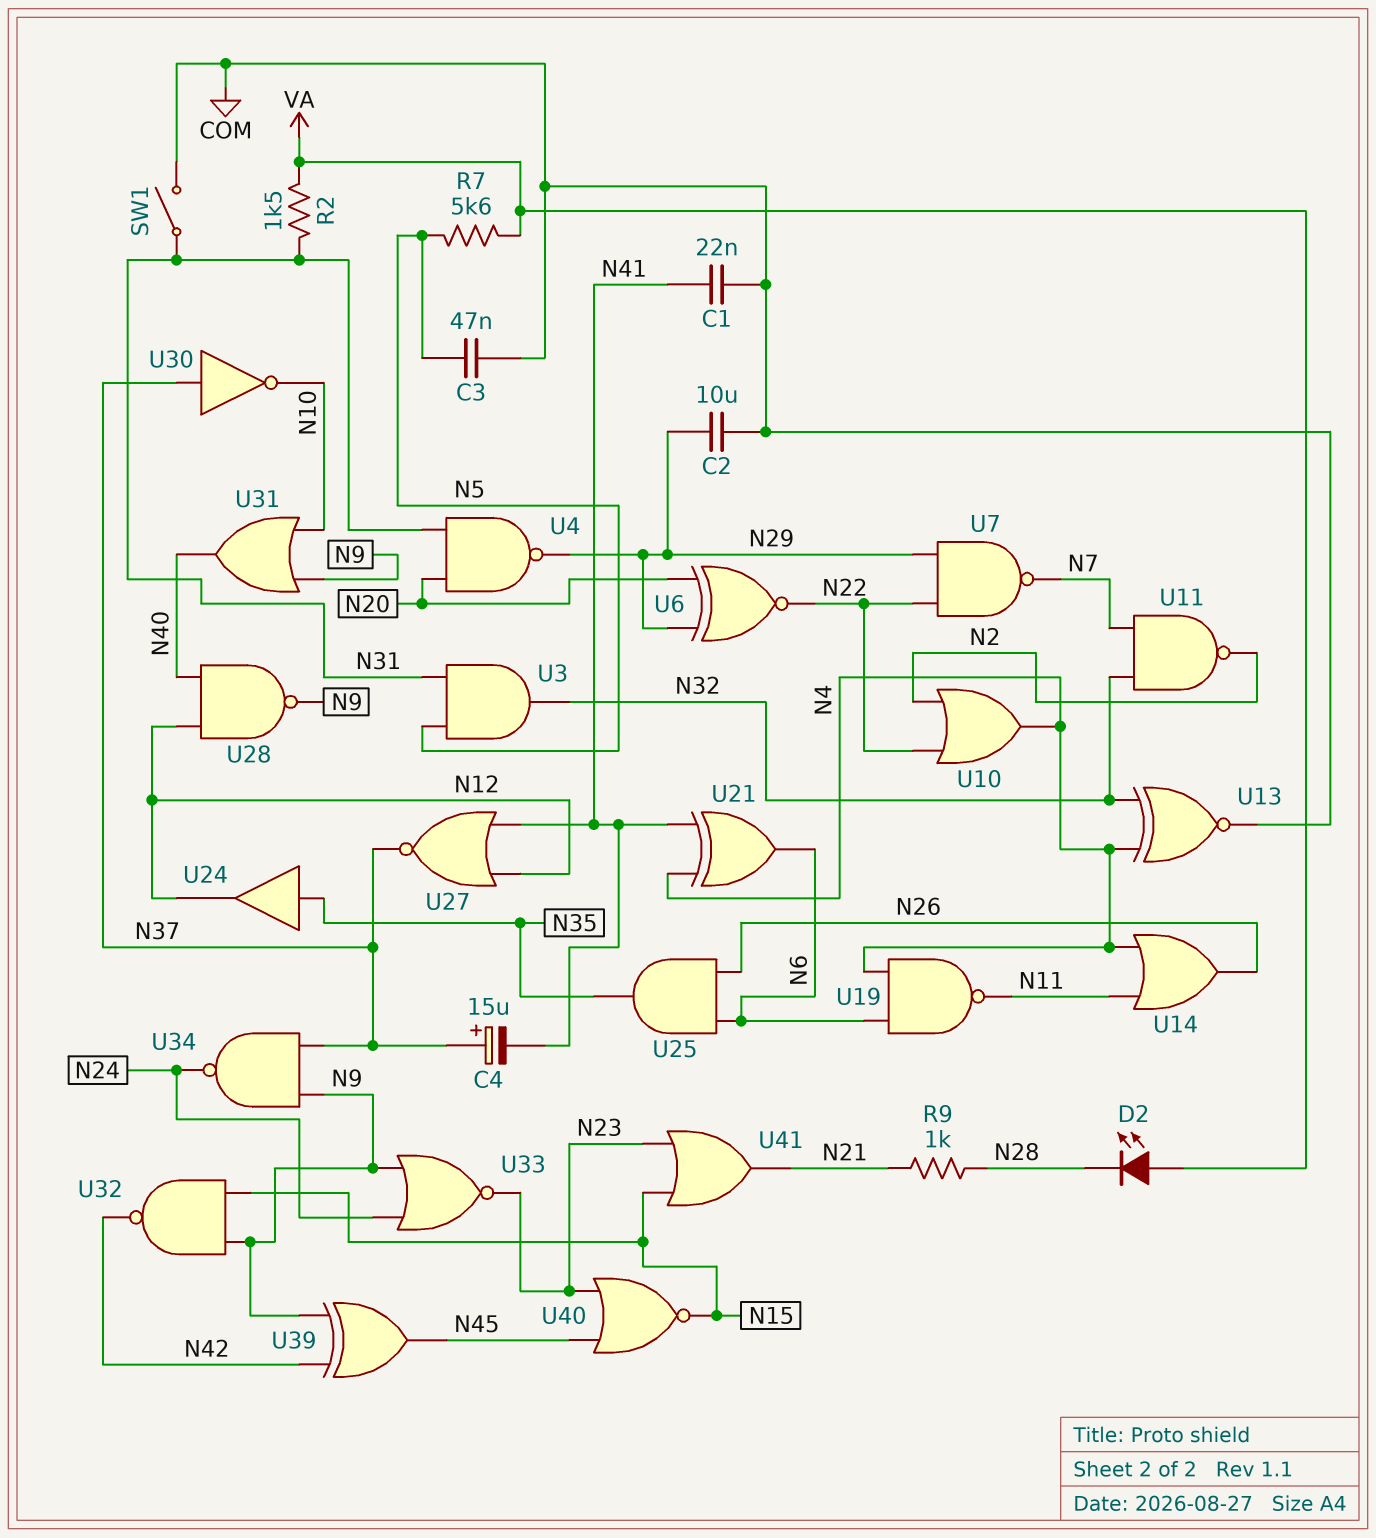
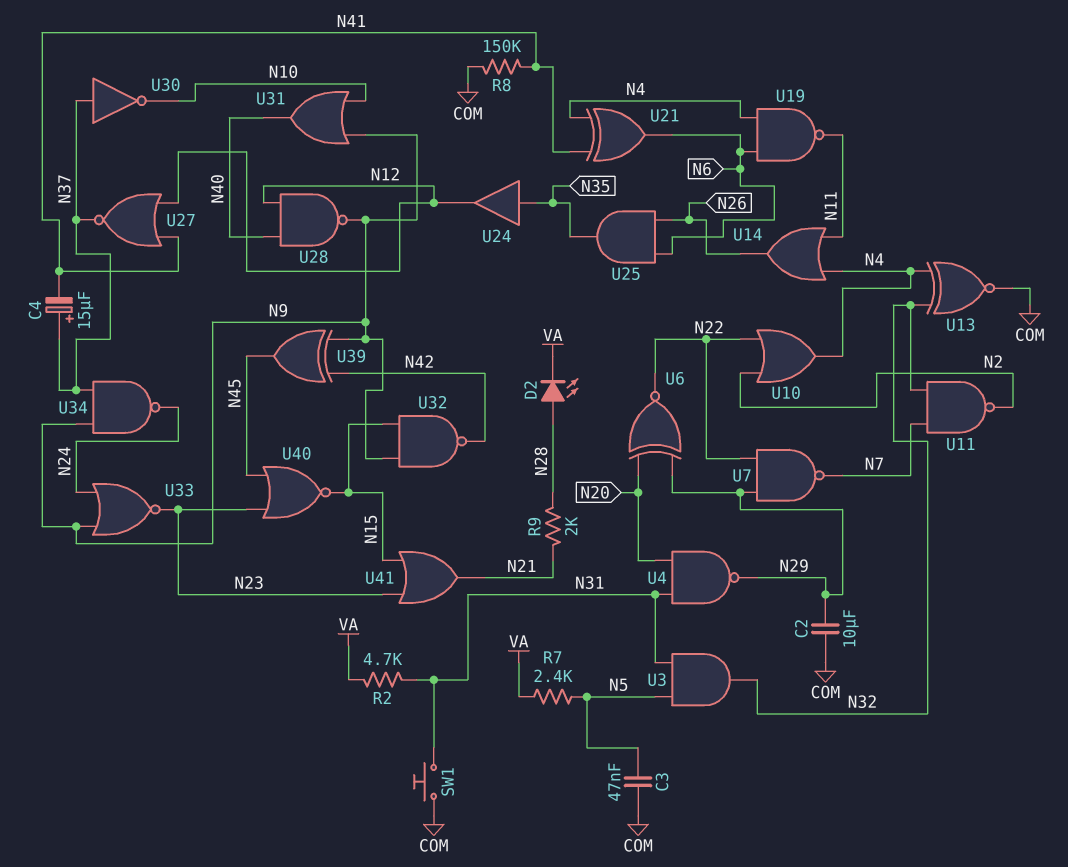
C1: 22nF (COM, N41) -> none
D2: LED (A VA, K N28) -> LED (A N28, K VA)
R2: 1.5k (N31, VA) -> 4.7k (N31, VA)
R7: 5.6k (N5, VA) -> 2.4k (N5, VA)
R8: none -> 150k (COM, N41)
R9: 1k (N21, N28) -> 2k (N21, N28)
SW1: switch (COM, N31) -> button (COM, N31)

